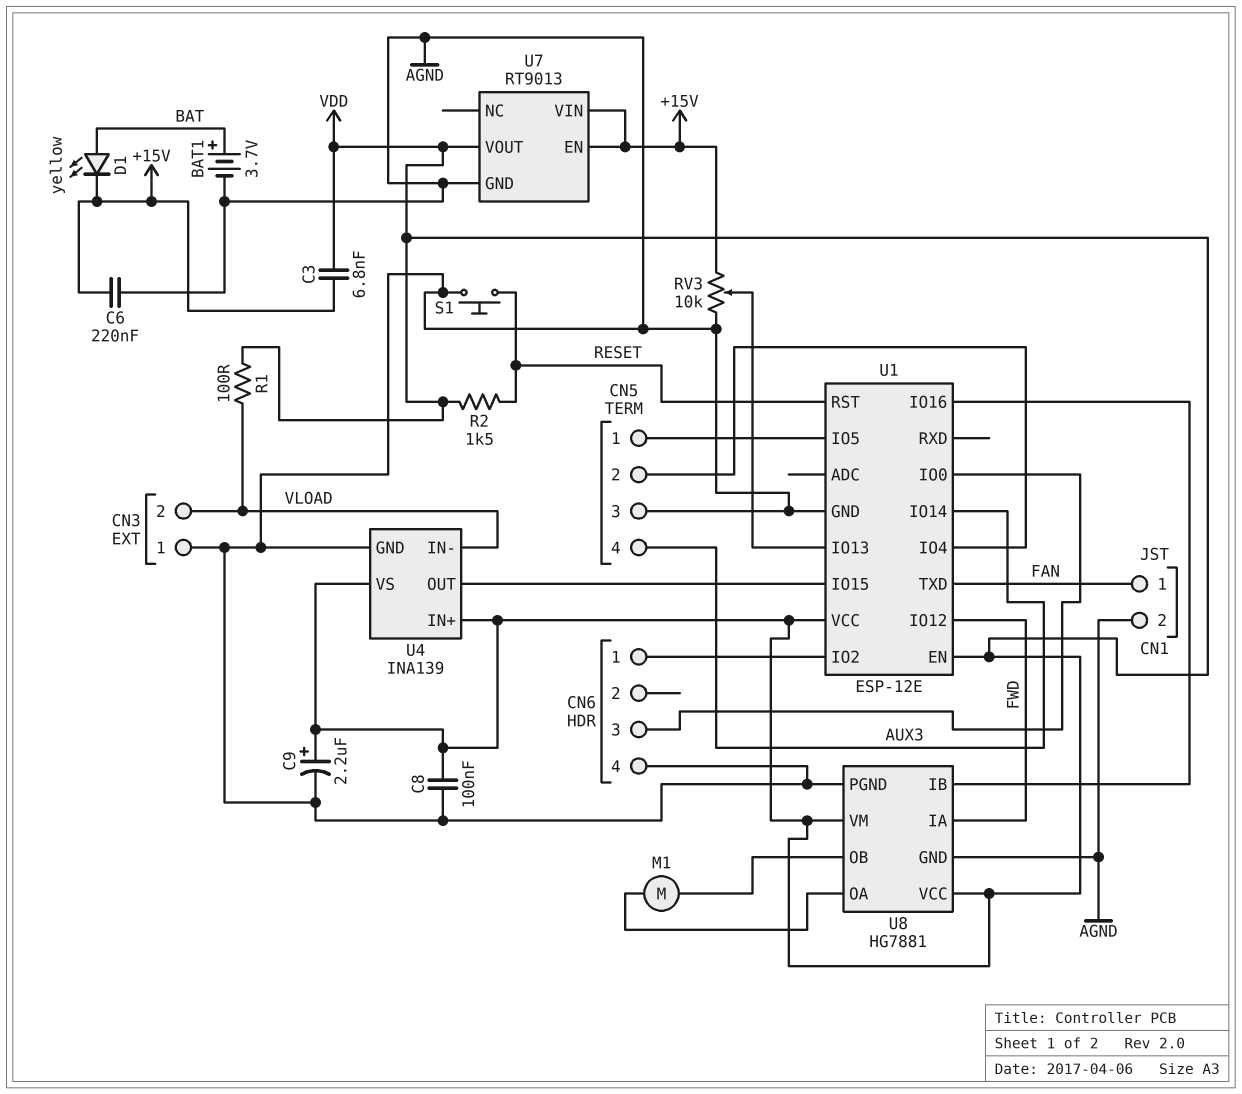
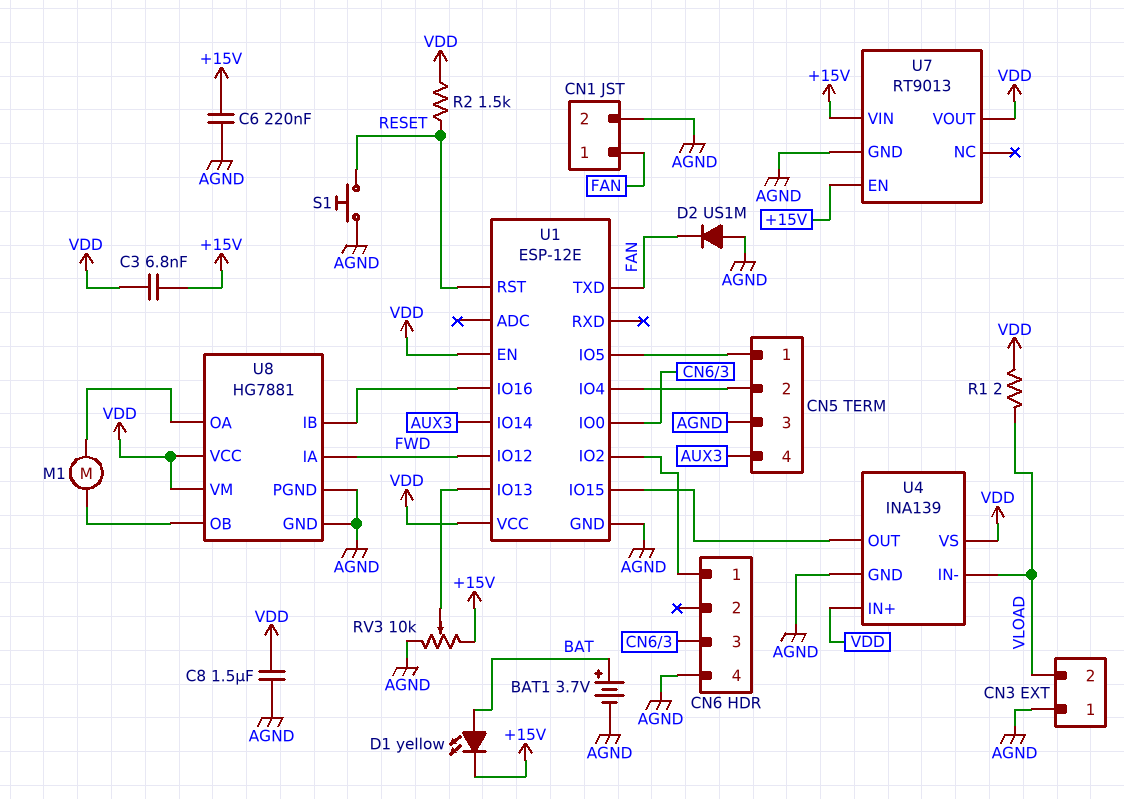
C8: 100nF (AGND, VDD) -> 1.5uF (AGND, VDD)
C9: 2.2uF (plus VDD, minus AGND) -> none
D2: none -> diode US1M (A AGND, K FAN)
R1: 100 (VDD, VLOAD) -> 2 (VDD, VLOAD)

